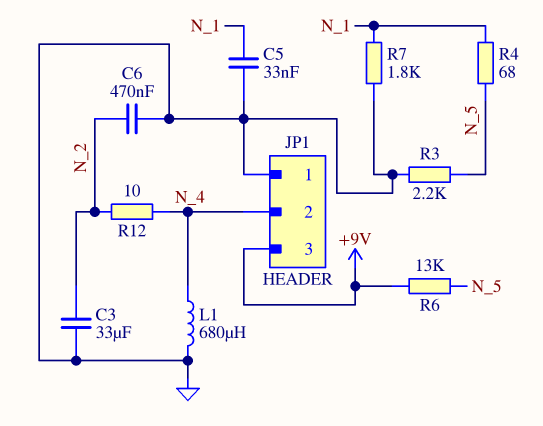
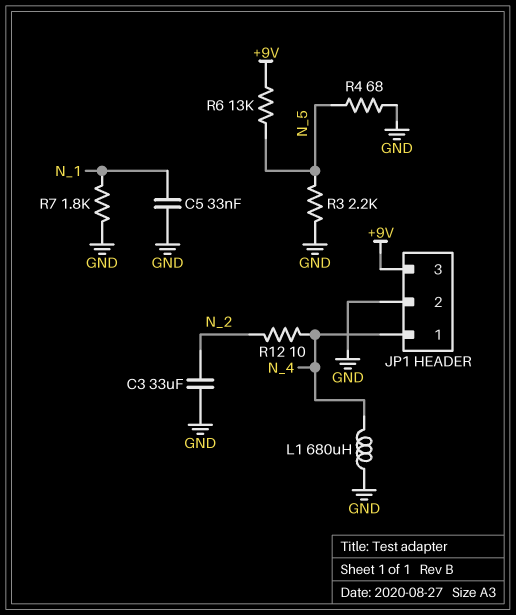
C6: 470nF (GND, N_2) -> none
JP1 pin 1: GND -> N_4
JP1 pin 2: N_4 -> GND
R4: 68 (N_1, N_5) -> 68 (GND, N_5)

